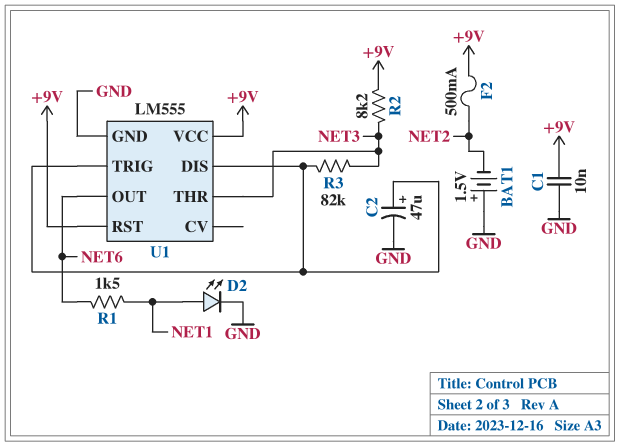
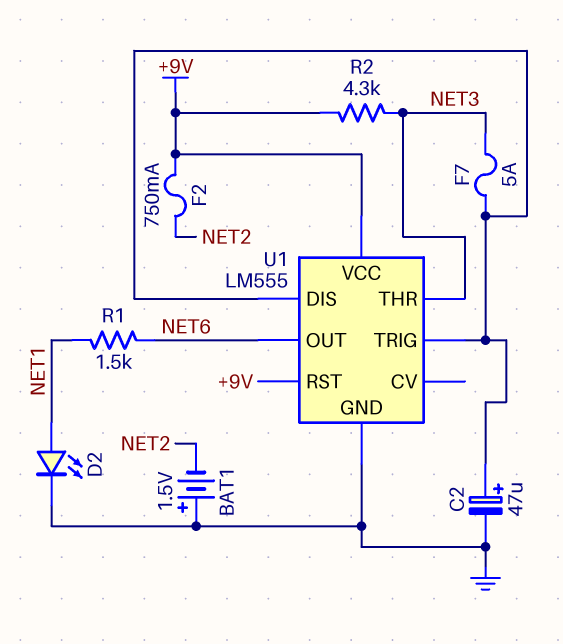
C1: 10nF (+9V, GND) -> none
F2: 500mA (+9V, NET2) -> 750mA (+9V, NET2)
F7: none -> 5A (NET3, U1/DIS)
R2: 8.2k (+9V, NET3) -> 4.3k (+9V, NET3)
R3: 82k (NET3, U1/DIS) -> none

